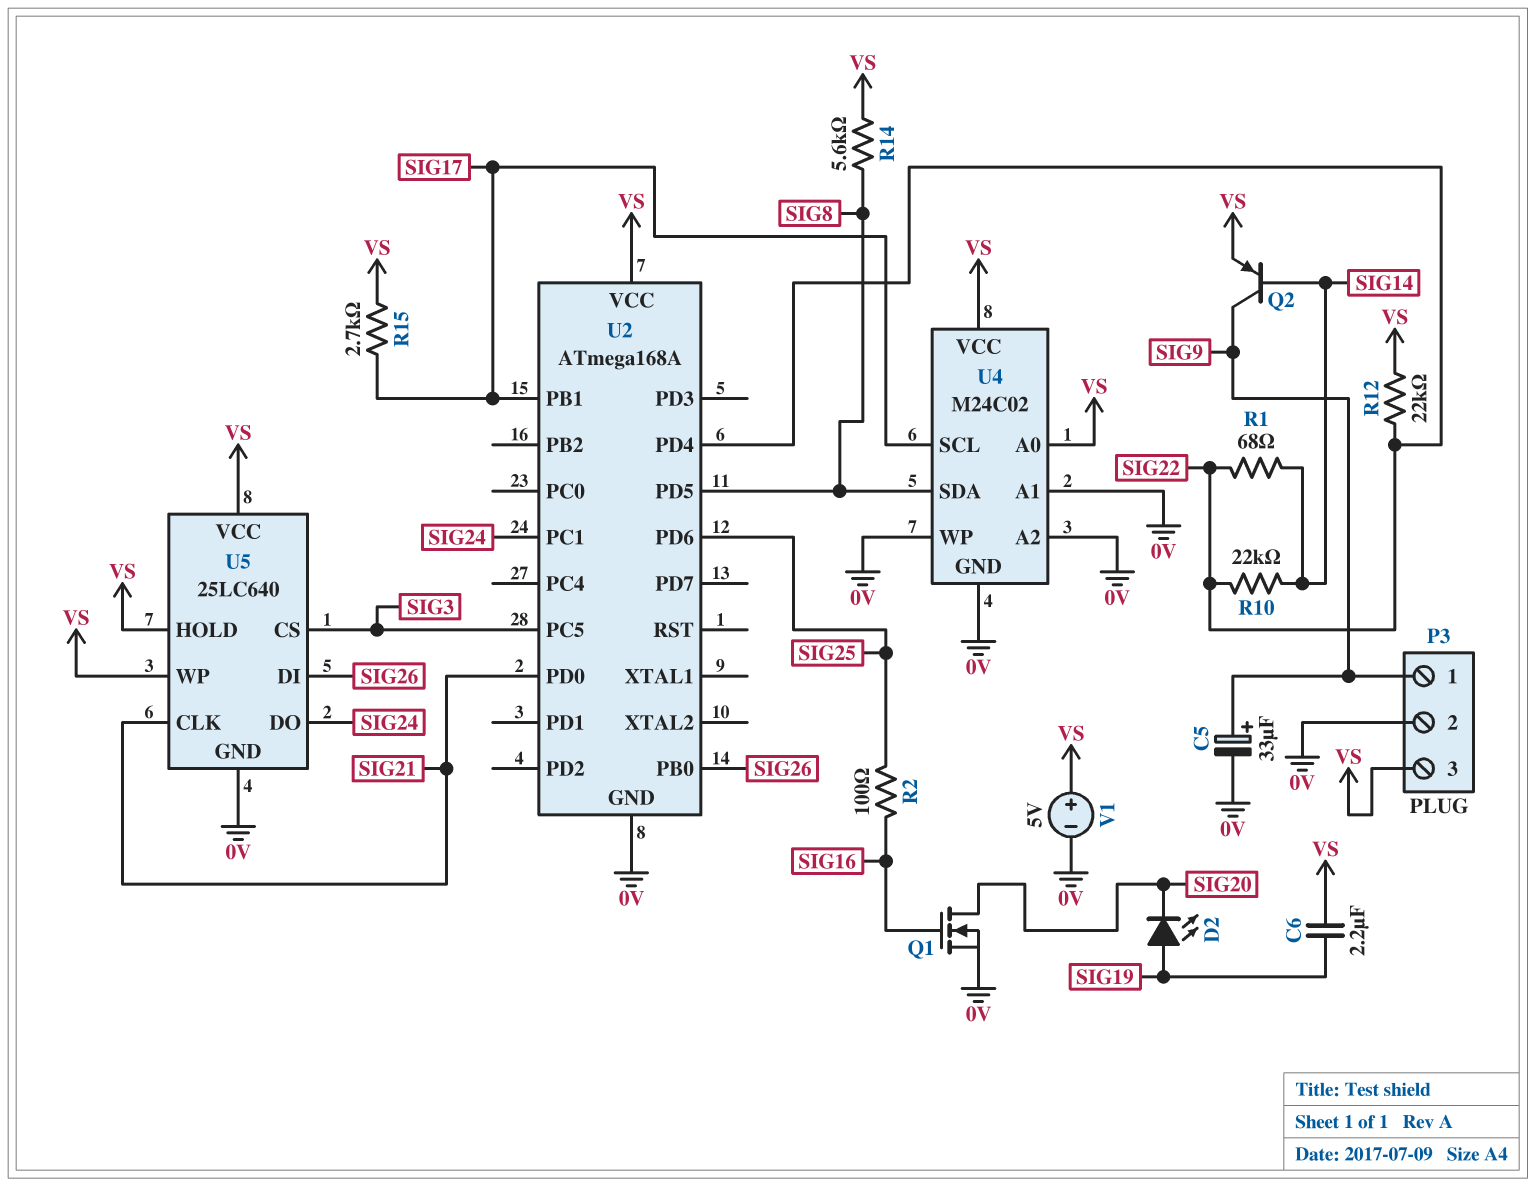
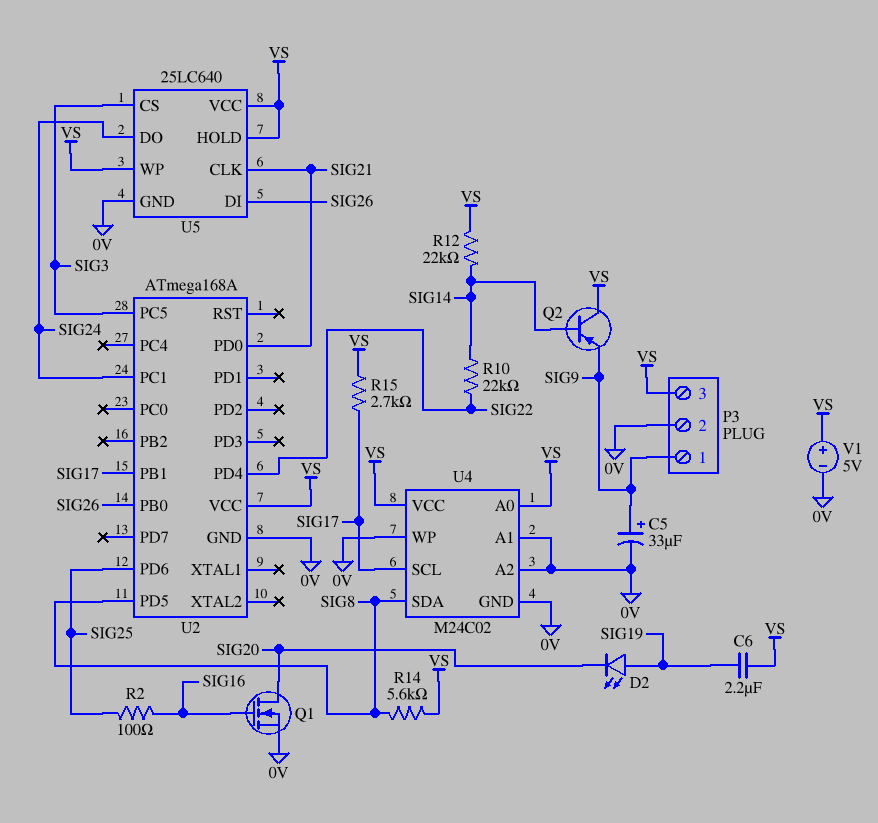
Q2: PNP (B SIG14, C SIG9, E VS) -> PNP (B SIG14, C VS, E SIG9)
R1: 68 (SIG14, SIG22) -> none
R12: 22k (SIG22, VS) -> 22k (SIG14, VS)

